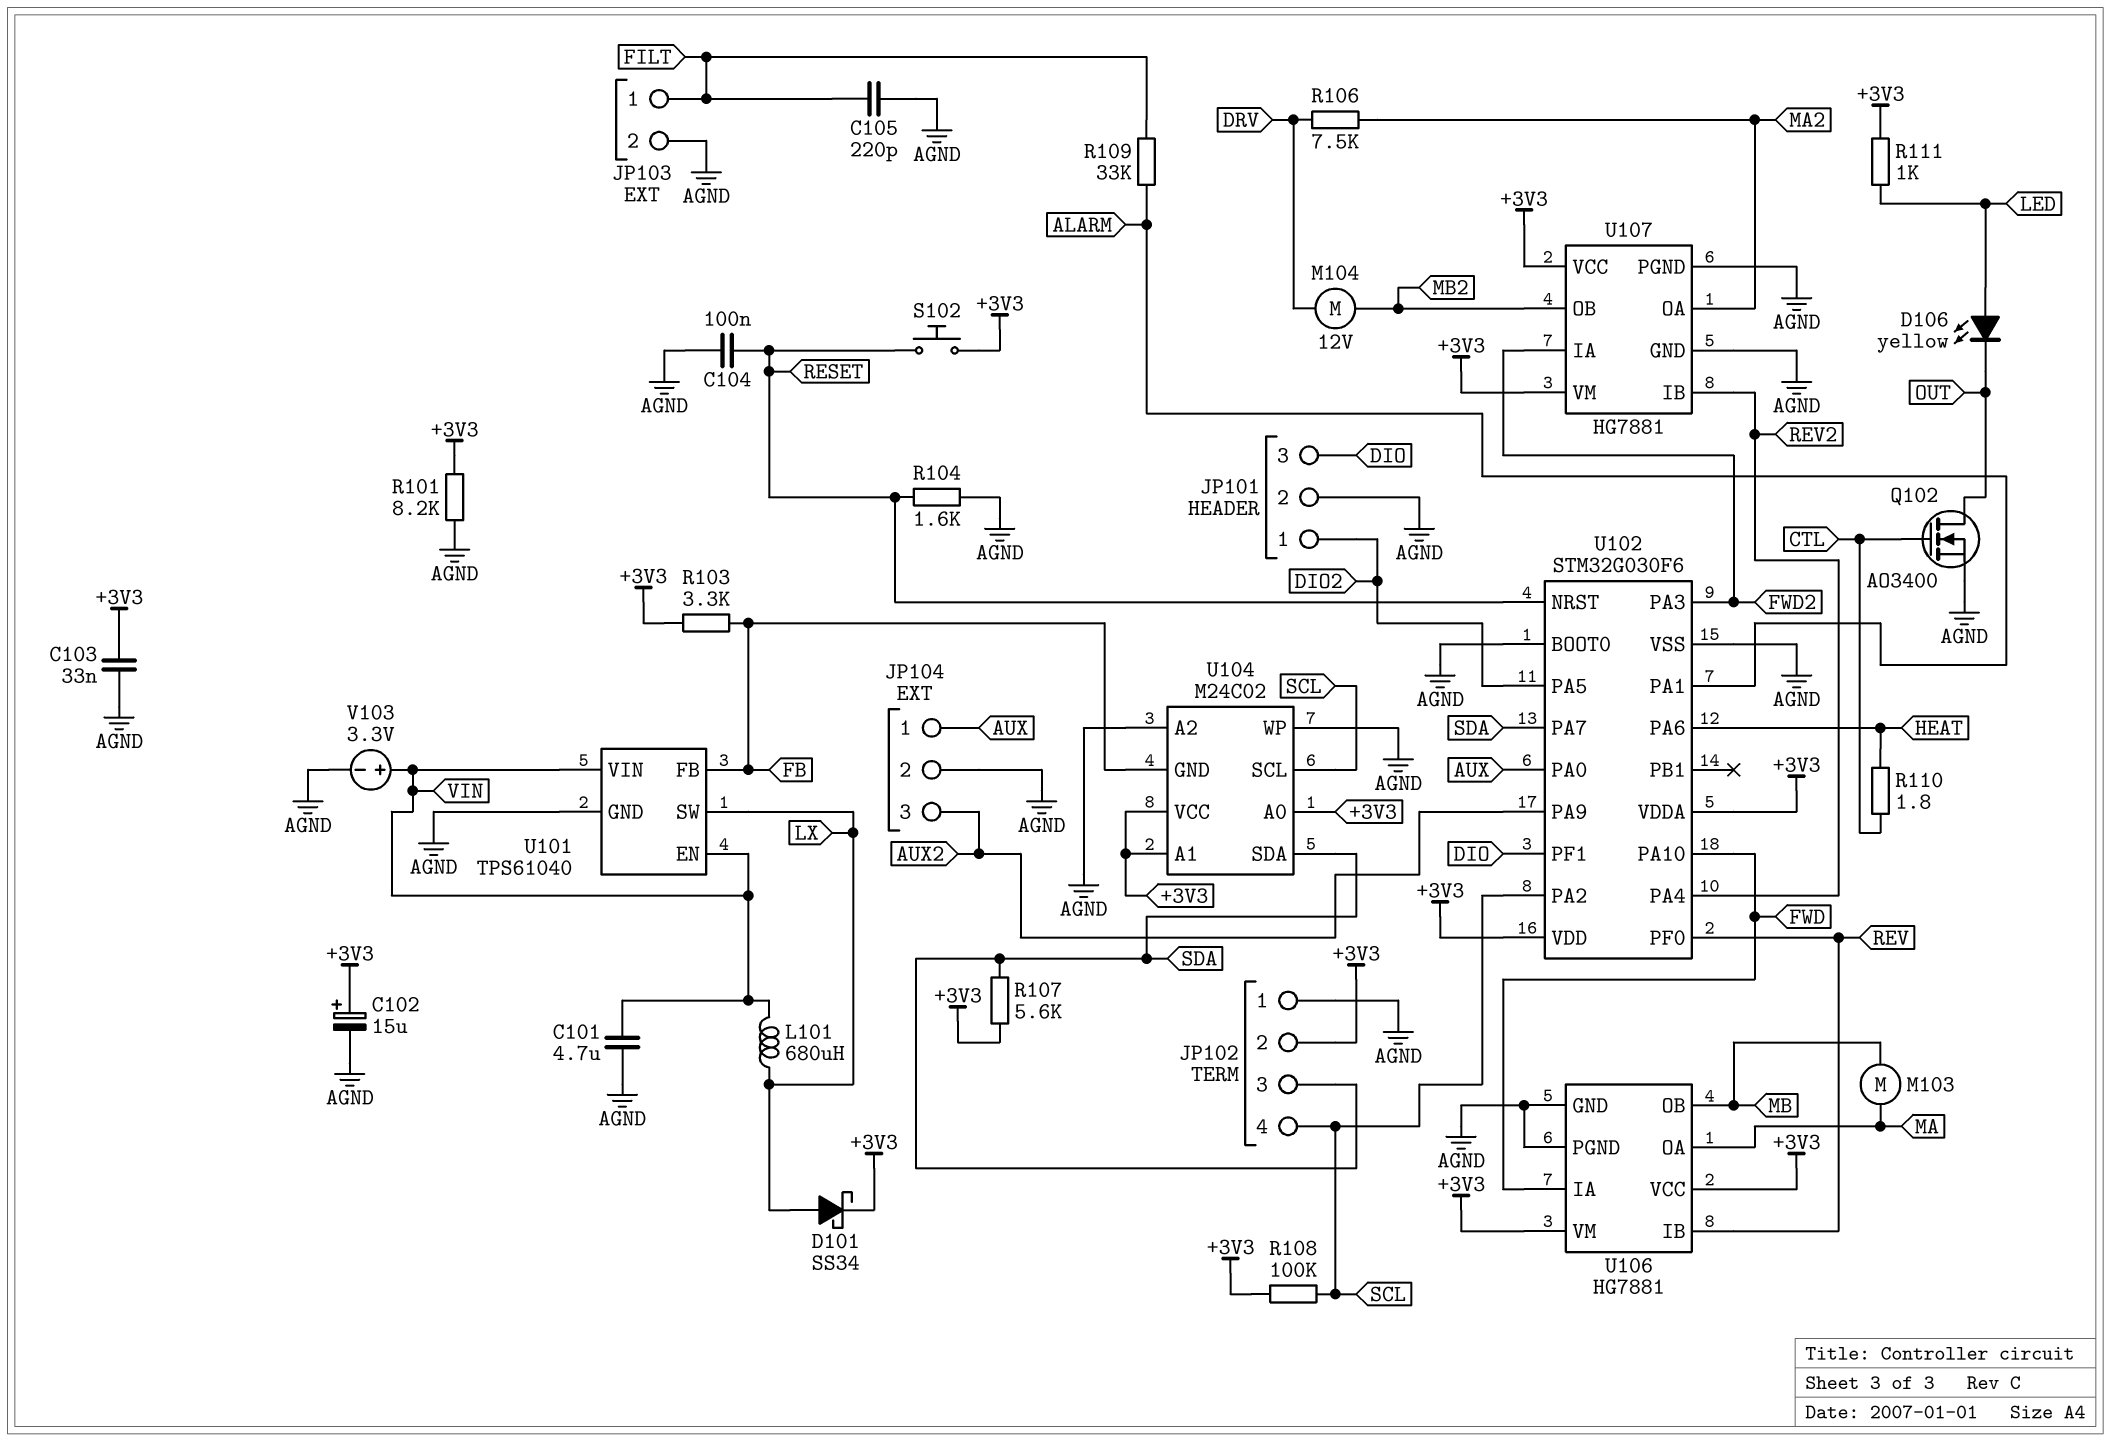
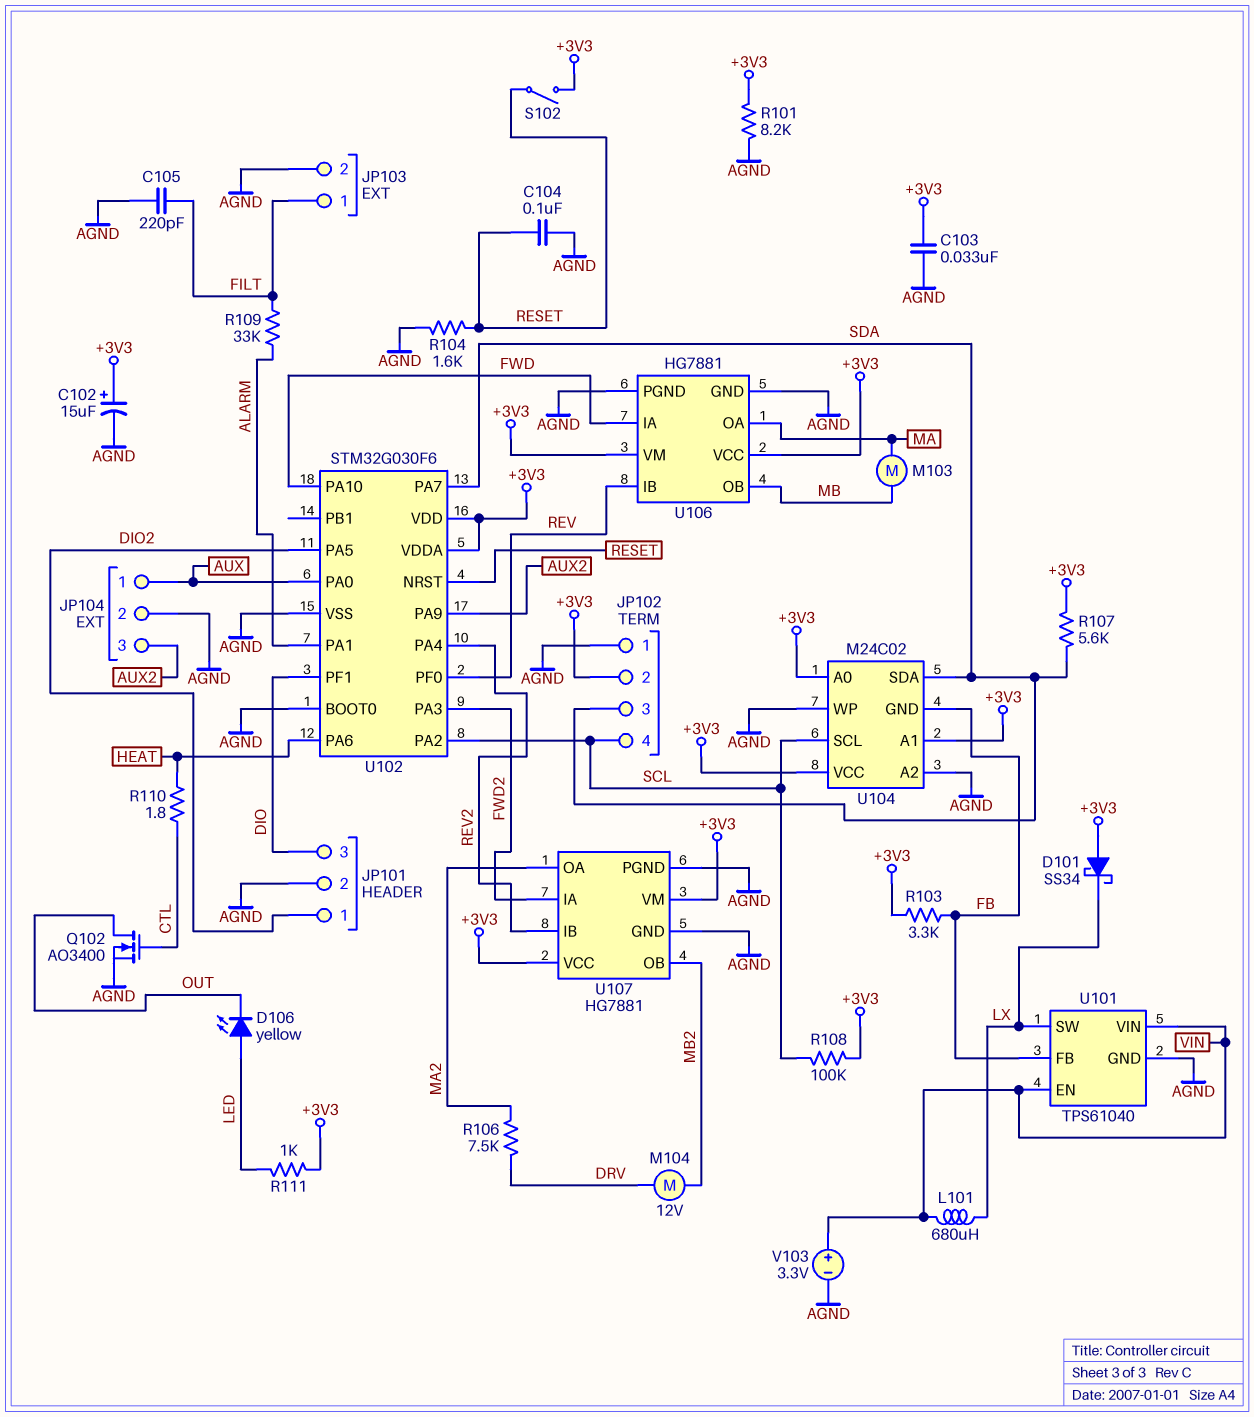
C101: 4.7uF (AGND, VIN) -> none
D101: schottky SS34 (A LX, K +3V3) -> schottky SS34 (A +3V3, K LX)
S102: button (+3V3, RESET) -> switch (+3V3, RESET)

